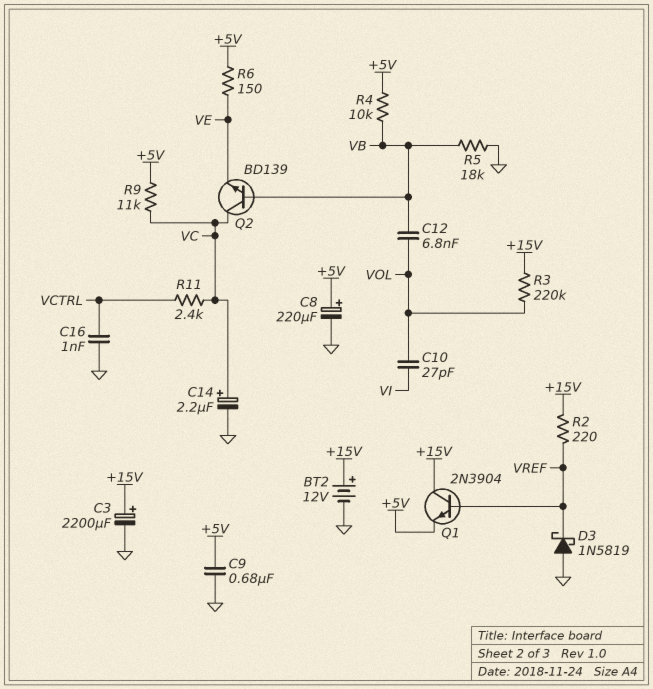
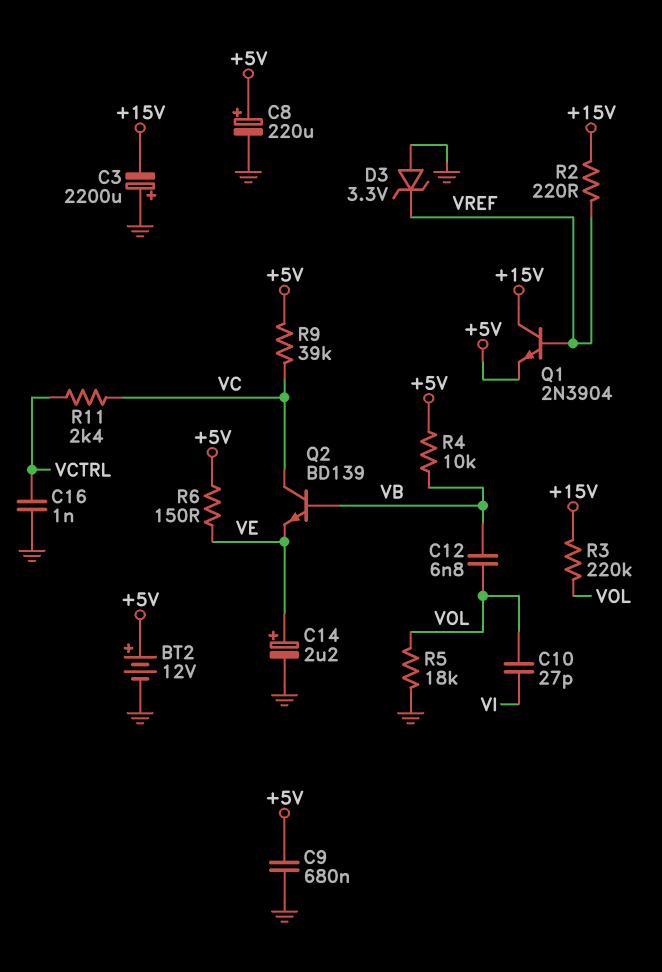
BT2: 12V (plus +15V, minus GND) -> 12V (plus +5V, minus GND)
C3: 2200uF (plus +15V, minus GND) -> 2200uF (plus GND, minus +15V)
C14: 2.2uF (plus VC, minus GND) -> 2.2uF (plus VE, minus GND)
D3: schottky 1N5819 (A GND, K VREF) -> zener 3.3V (A GND, K VREF)
R5: 18k (GND, VB) -> 18k (GND, VOL)
R9: 11k (+5V, VC) -> 39k (+5V, VC)

